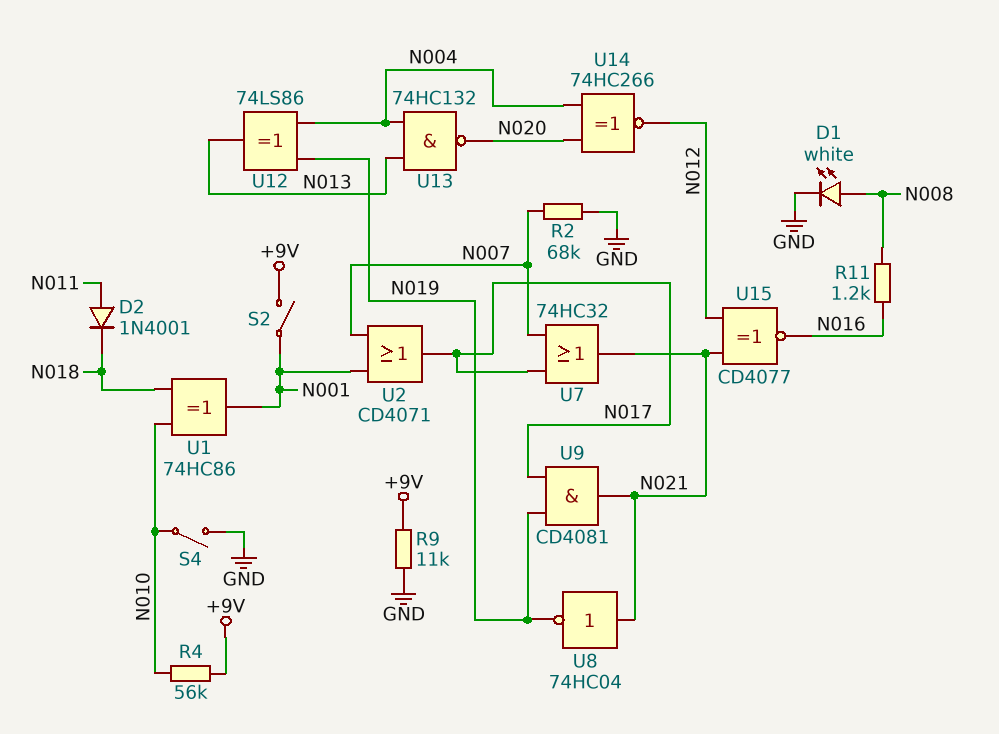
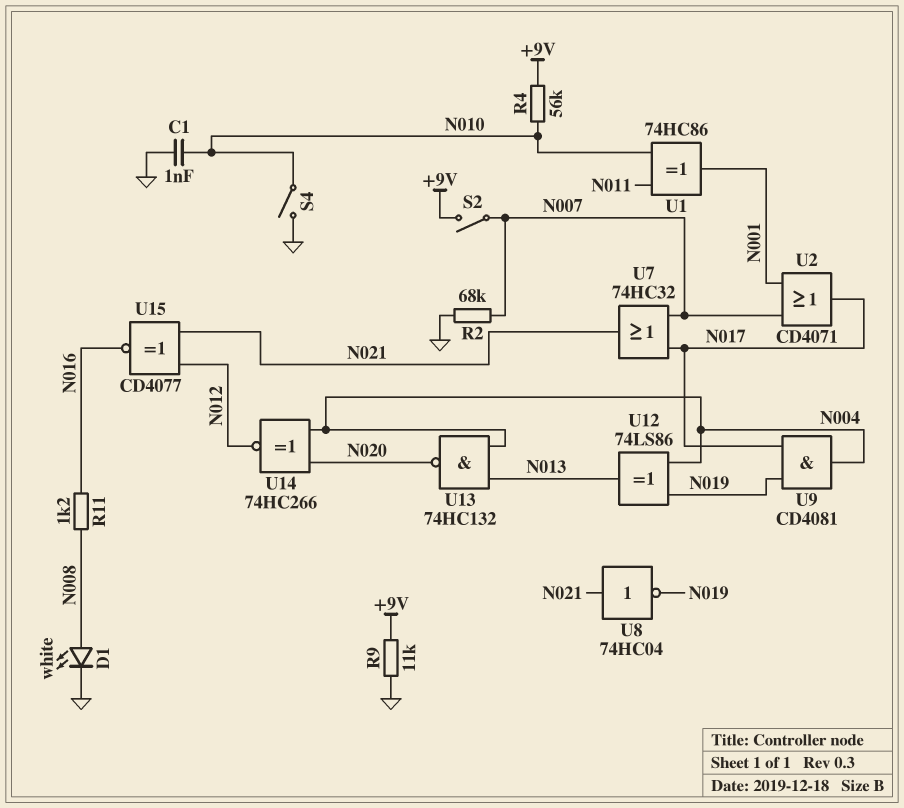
C1: none -> 1nF (GND, N010)
D2: diode 1N4001 (A N011, K N018) -> none
S2: switch (+9V, N001) -> switch (+9V, N007)
U1: XOR 74HC86 (in N010, in N018, out N001) -> XOR 74HC86 (in N010, in N011, out N001)
U9: AND CD4081 (in N017, in N019, out N021) -> AND CD4081 (in N017, in N019, out N004)

